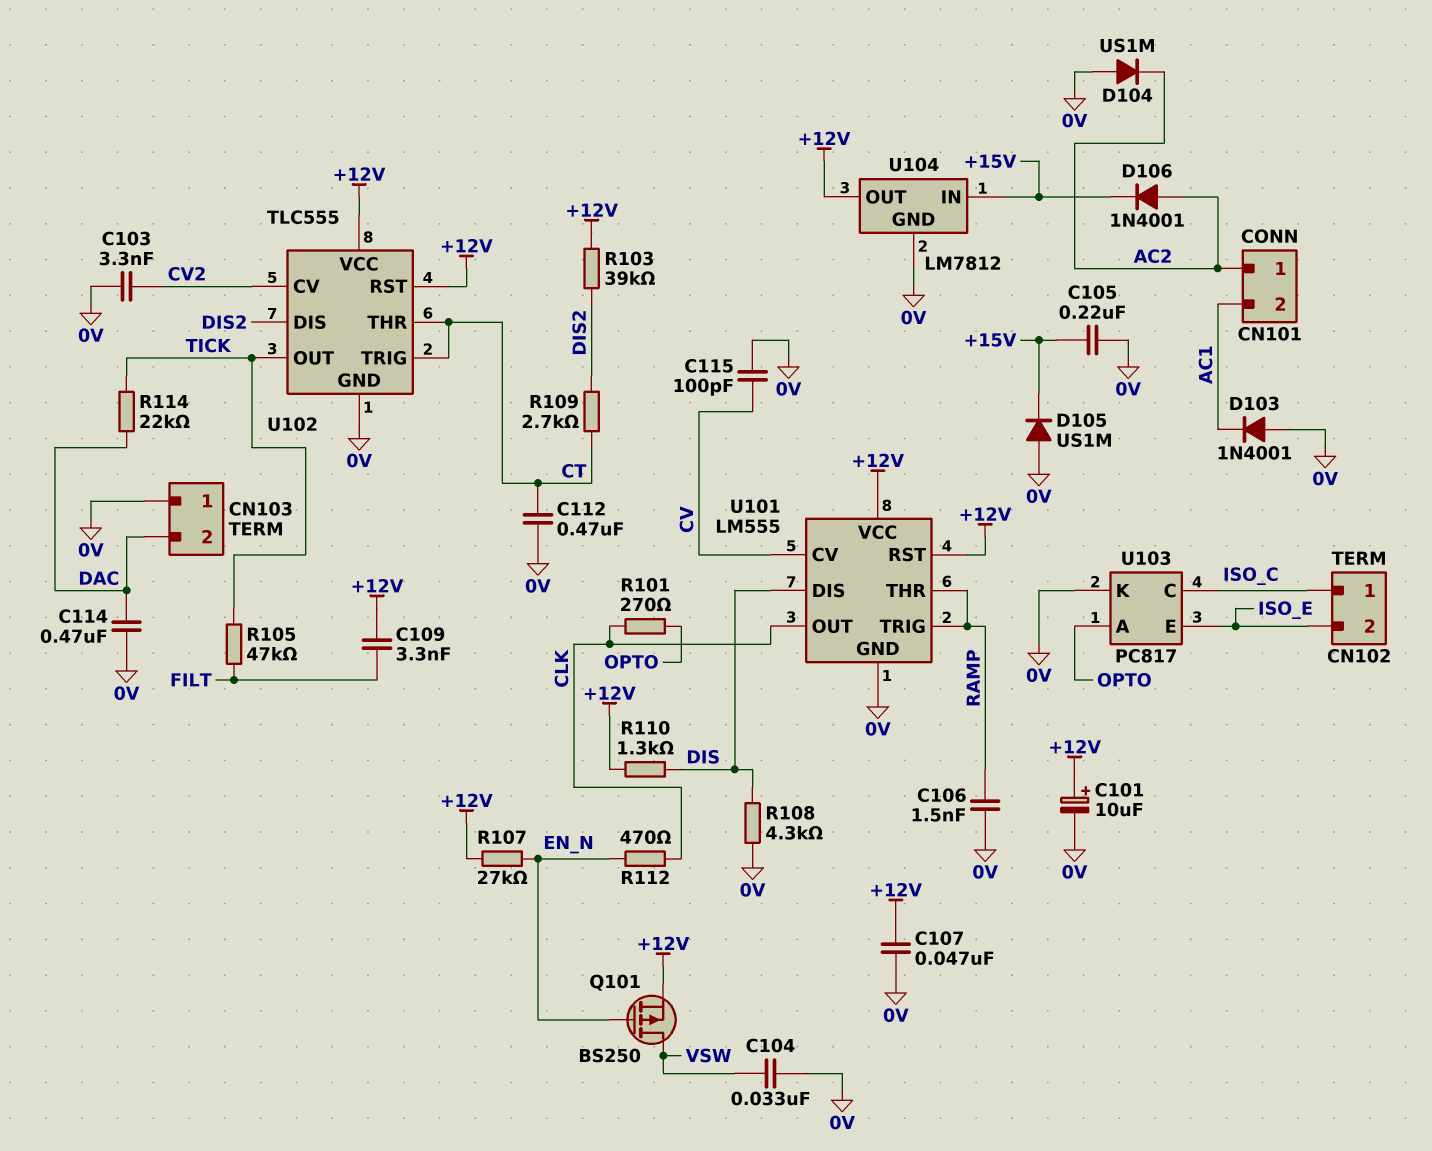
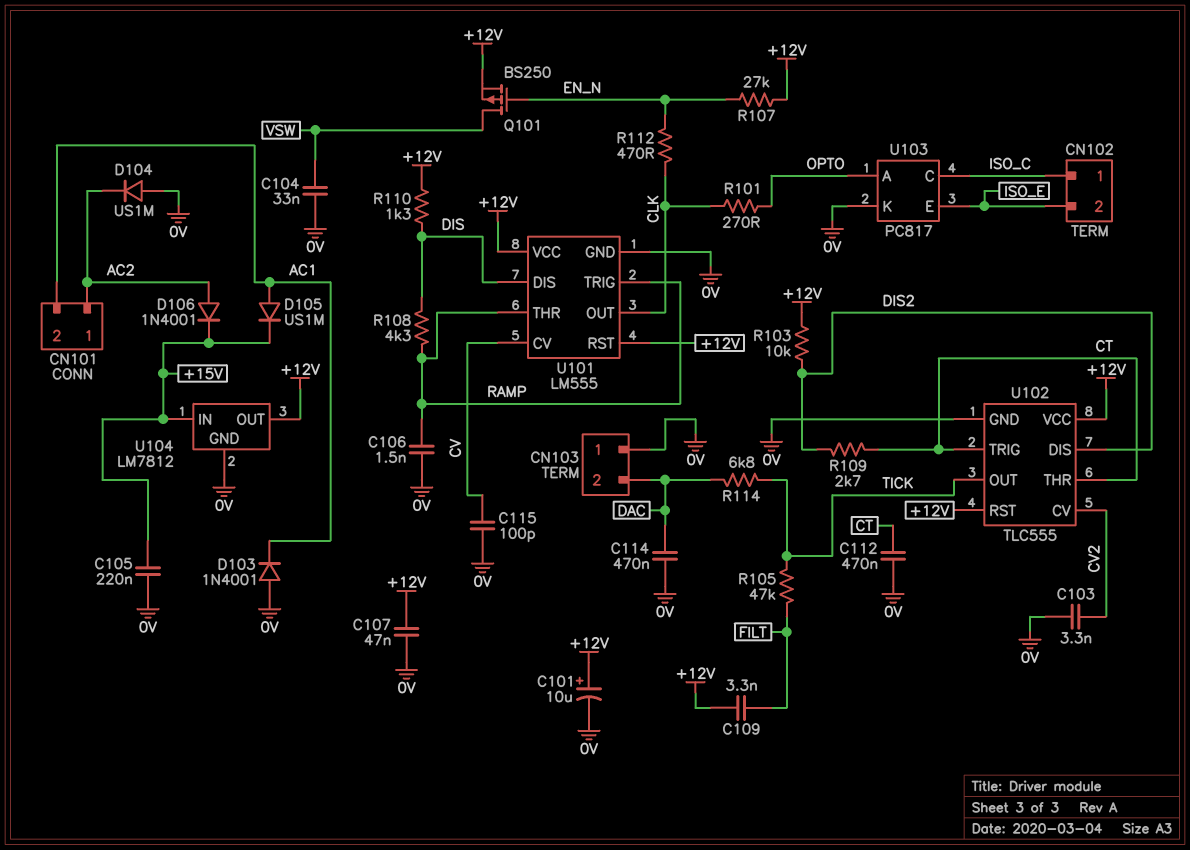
D105: diode US1M (A 0V, K +15V) -> diode US1M (A AC1, K +15V)
R103: 39k (+12V, DIS2) -> 10k (+12V, DIS2)
R108: 4.3k (0V, DIS) -> 4.3k (DIS, RAMP)
R114: 22k (DAC, TICK) -> 6.8k (DAC, TICK)

